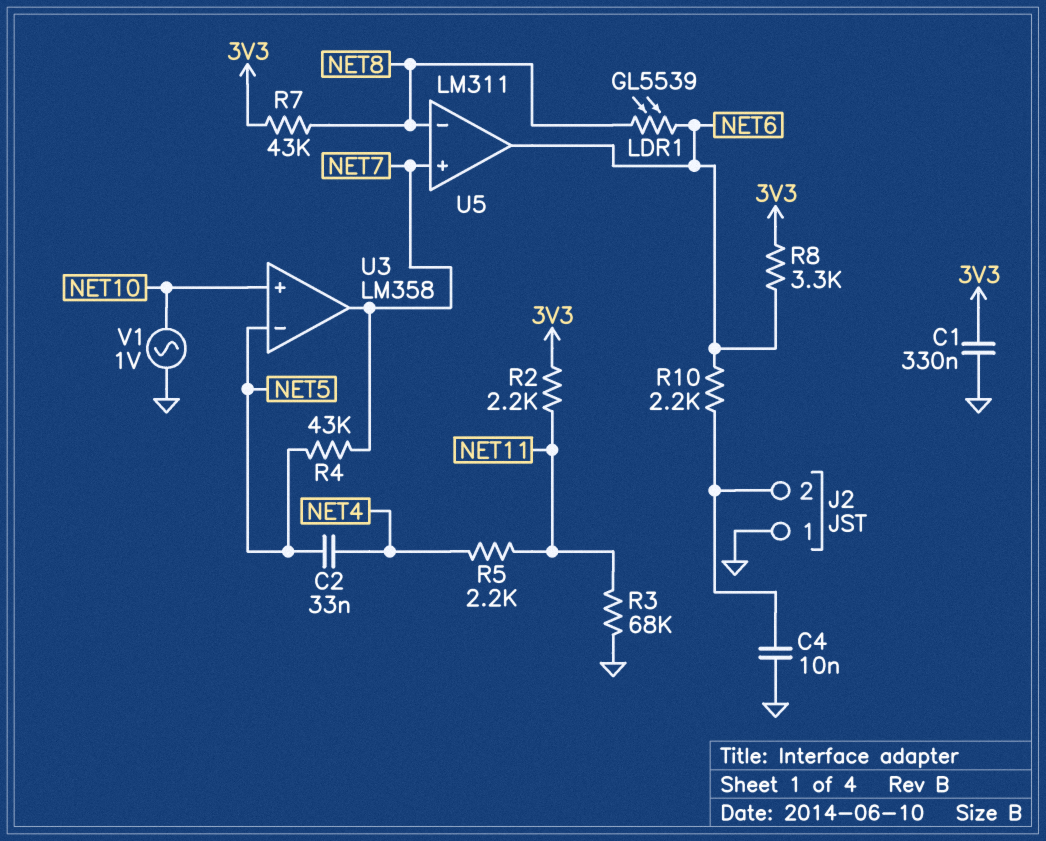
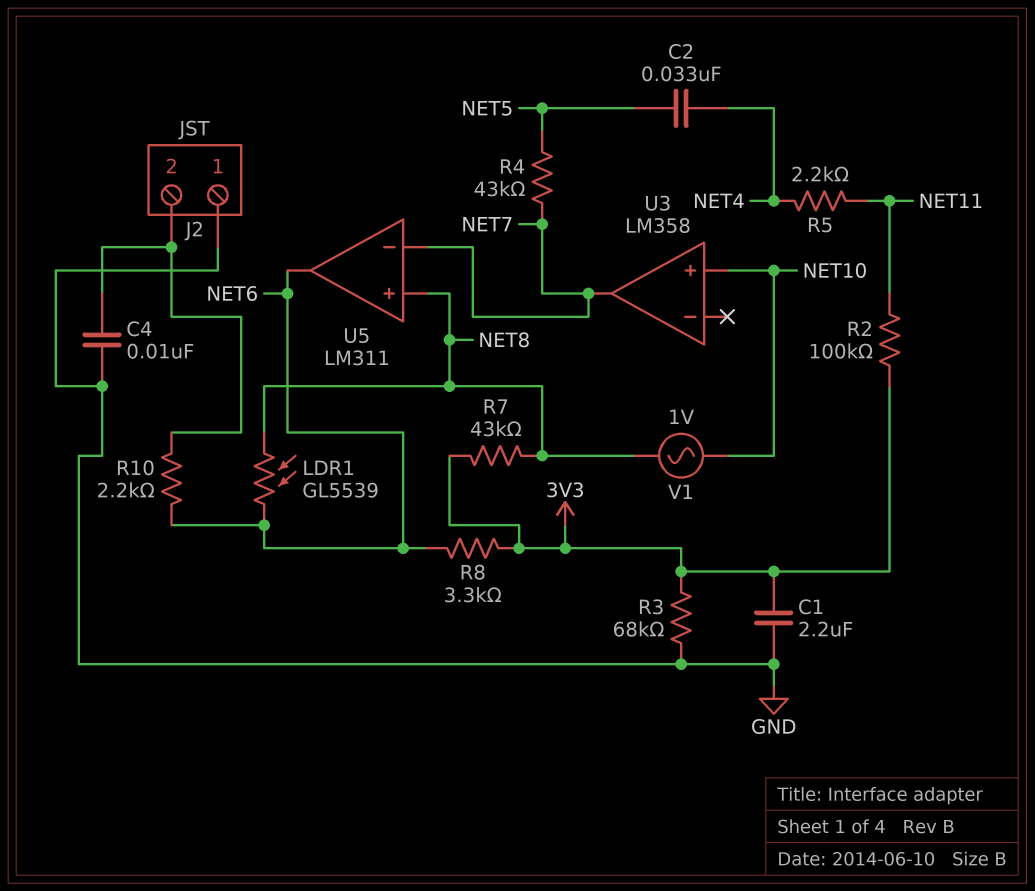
C1: 330nF (3V3, GND) -> 2.2uF (3V3, GND)
R2: 2.2k (3V3, NET11) -> 100k (3V3, NET11)
R3: 68k (GND, NET11) -> 68k (3V3, GND)
U3 pin in-: NET5 -> none
U5 pin in+: NET7 -> NET8
U5 pin in-: NET8 -> NET7
V1: AC 1V (GND, NET10) -> AC 1V (NET8, NET10)

